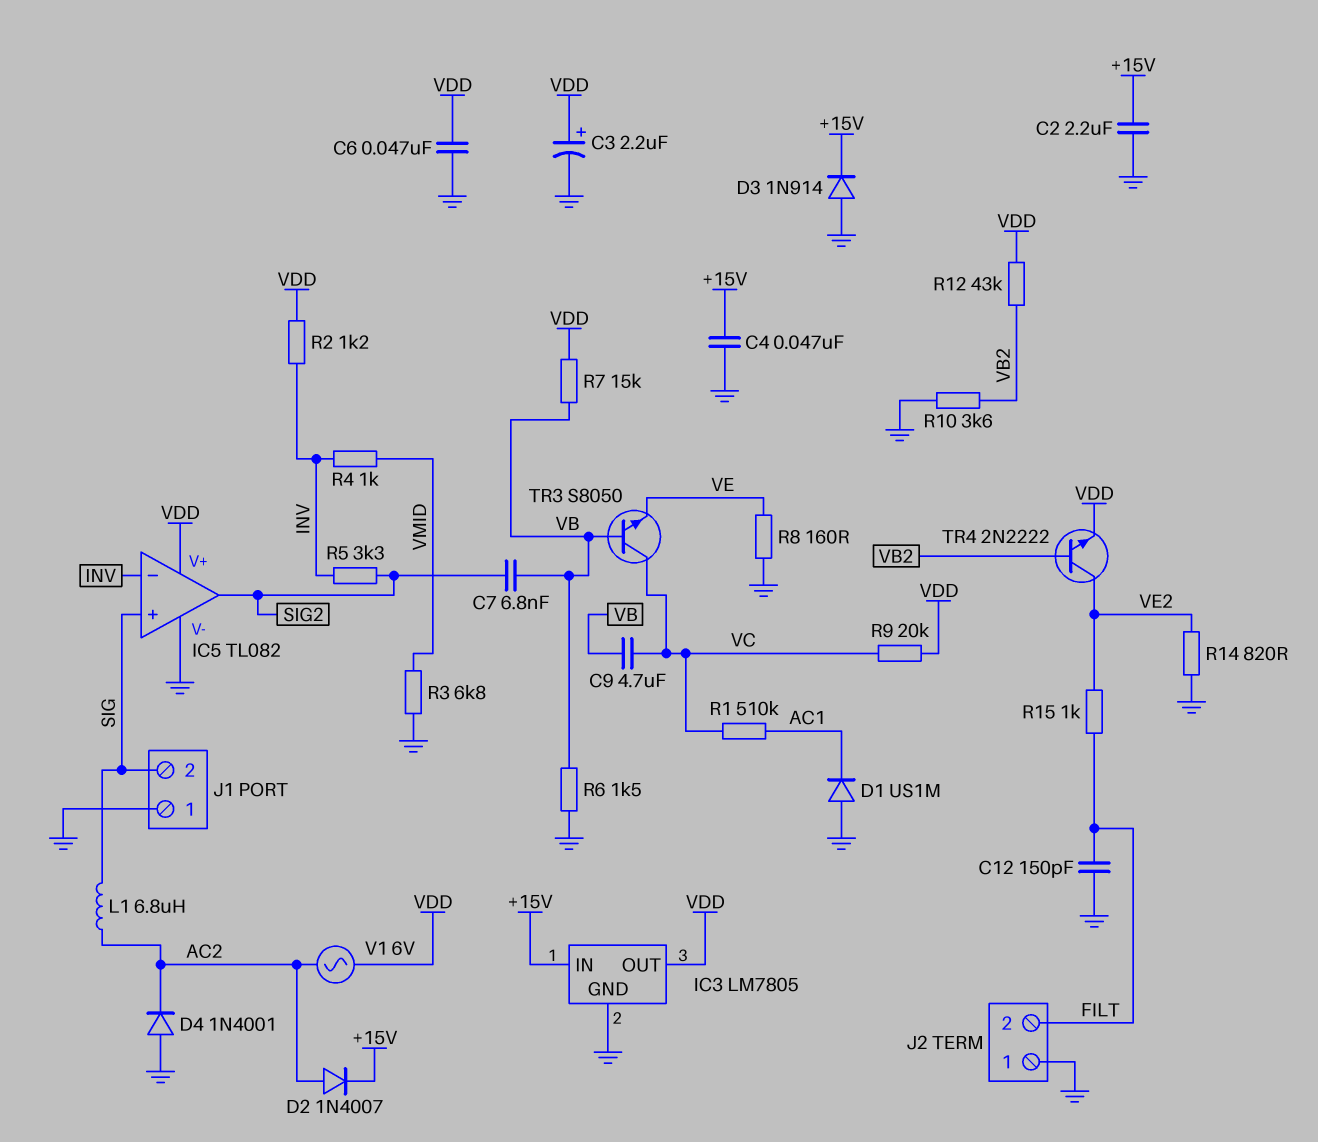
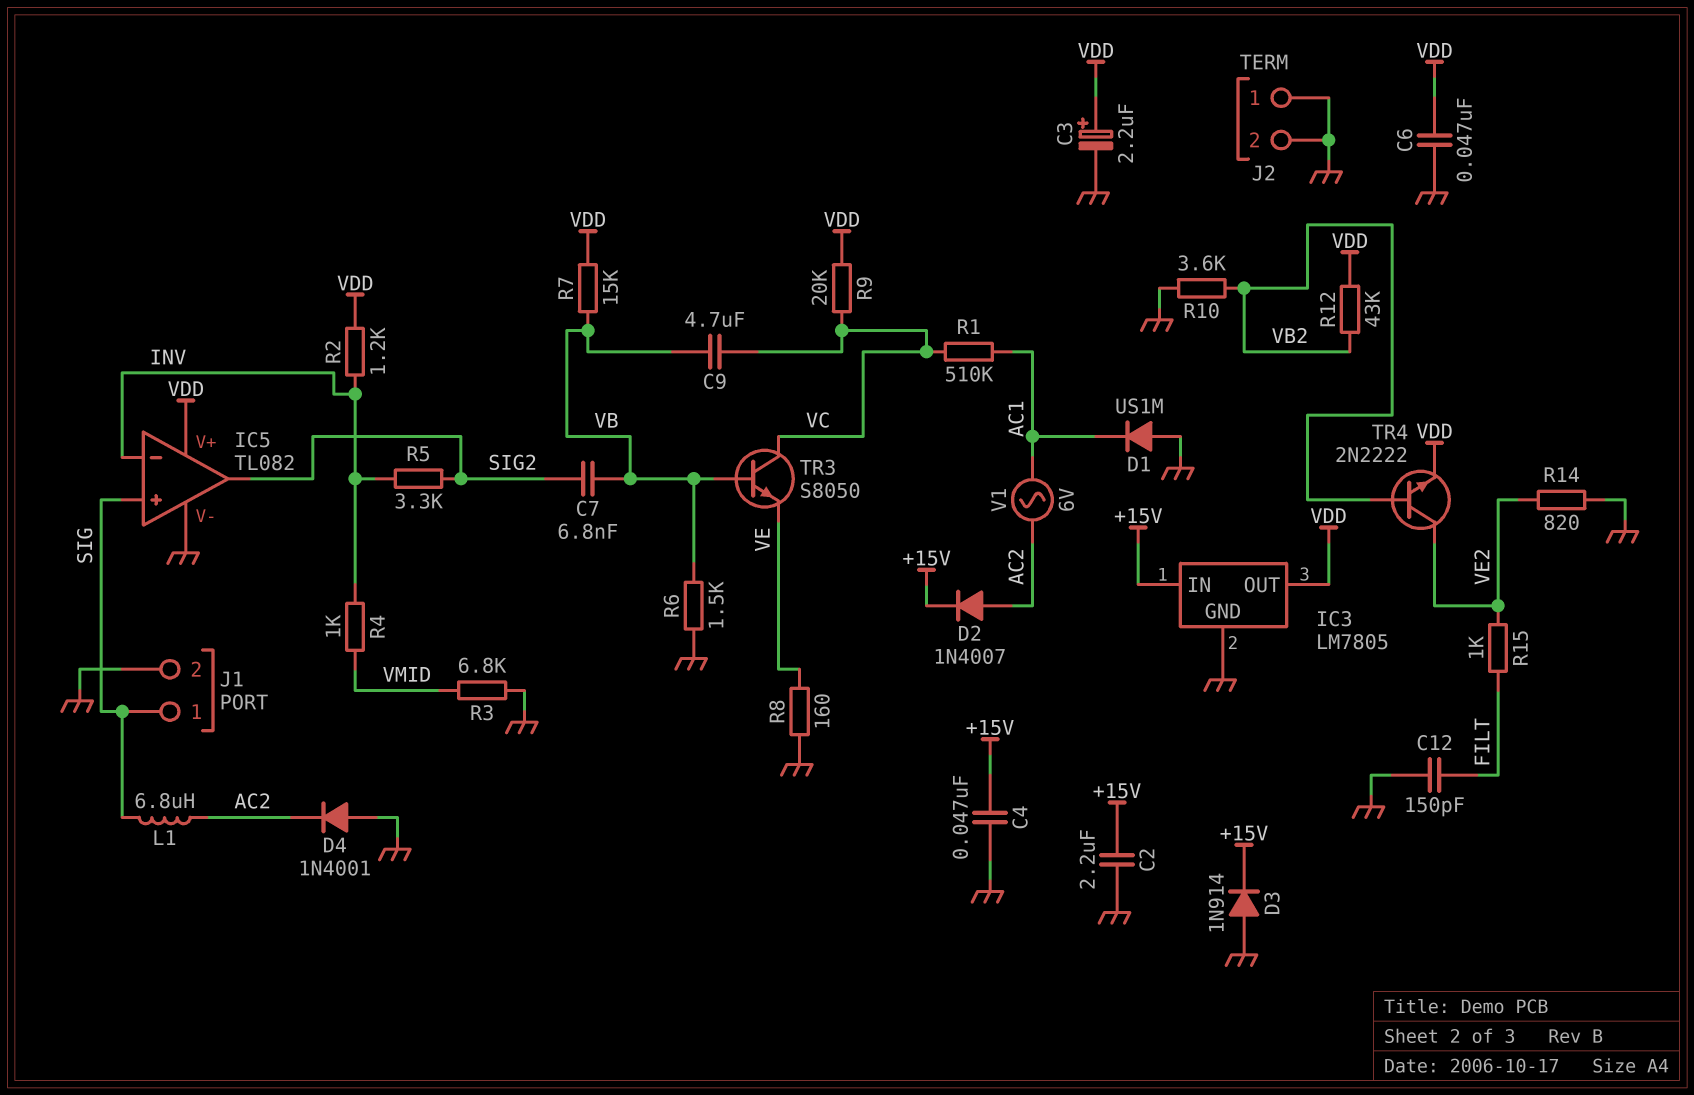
J1 pin 1: GND -> SIG
J1 pin 2: SIG -> GND
J2 pin 2: FILT -> GND
V1: AC 6V (AC2, VDD) -> AC 6V (AC1, AC2)

